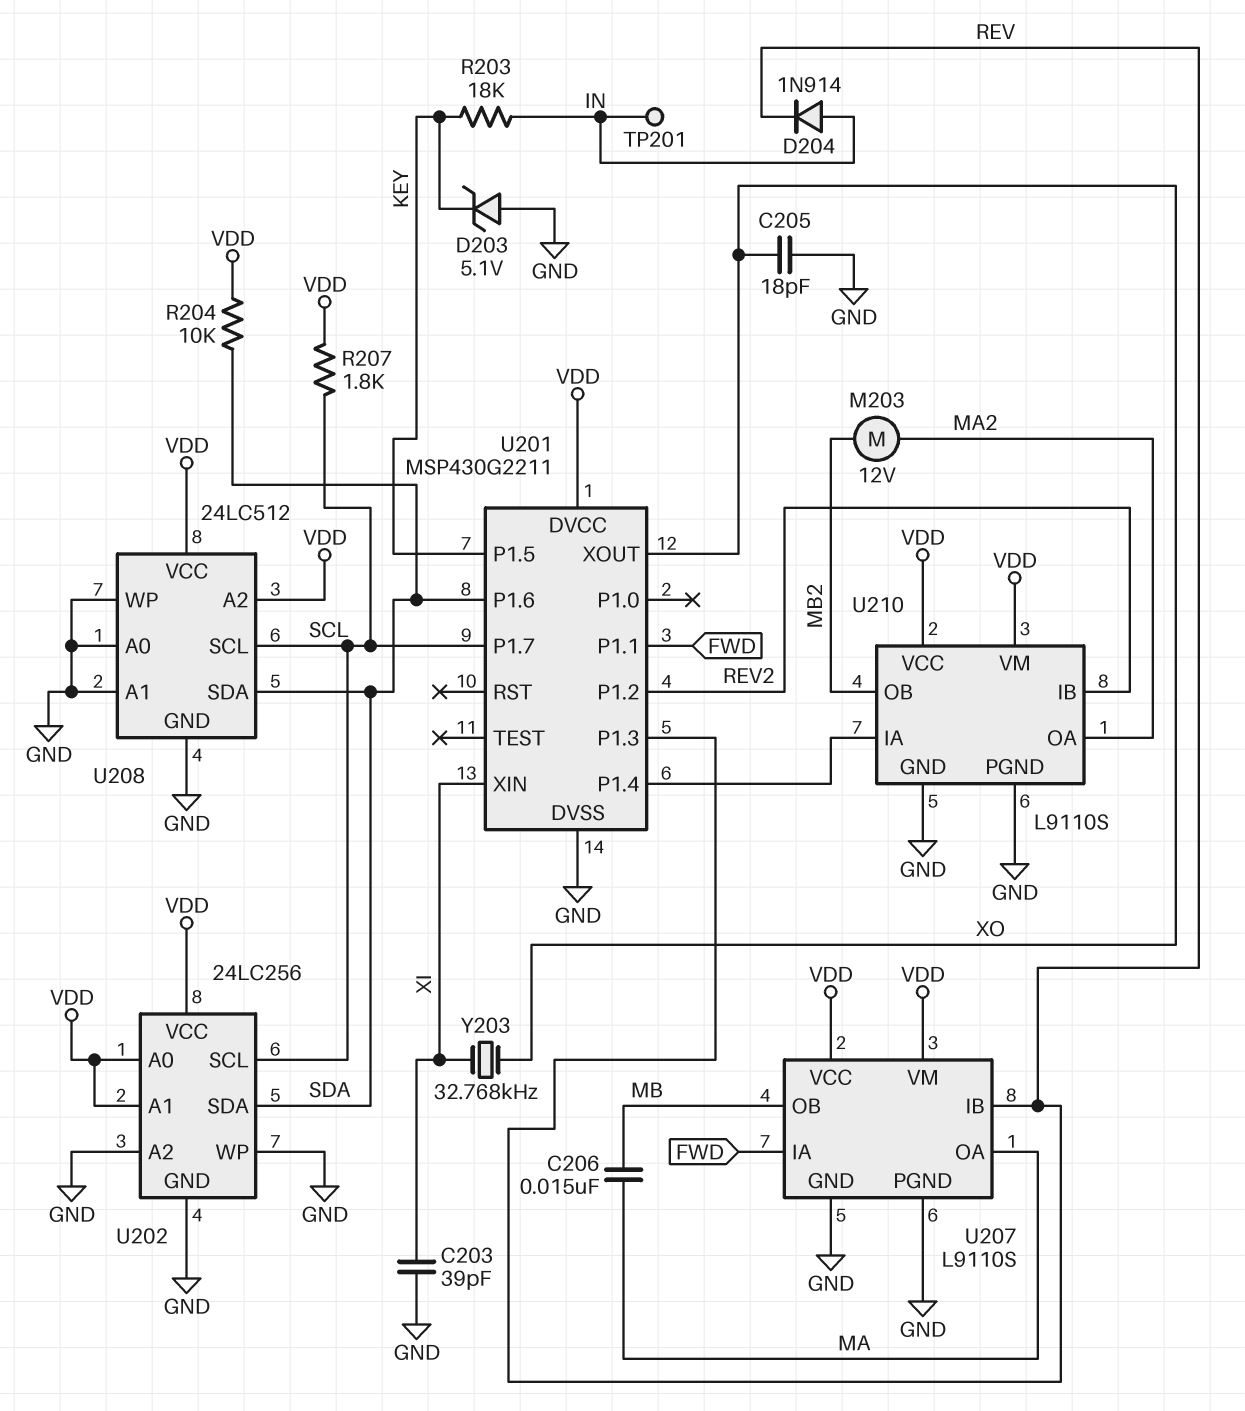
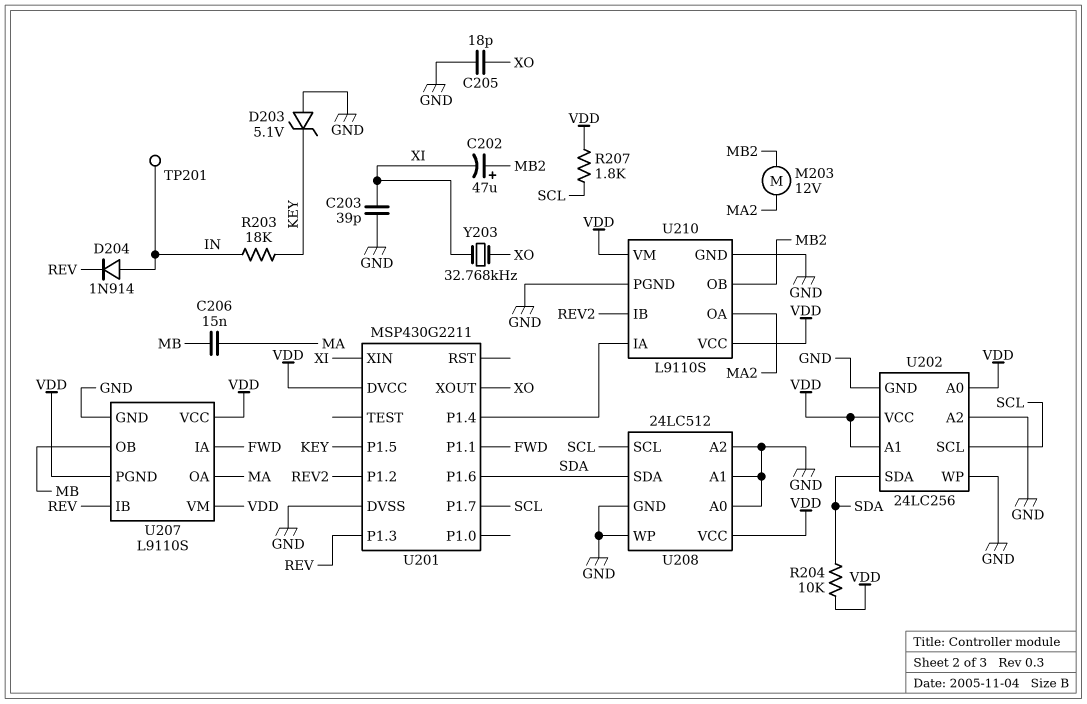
C202: none -> 47uF (plus MB2, minus XI)
U207 pin PGND: GND -> VDD
U208 pin A2: VDD -> GND

